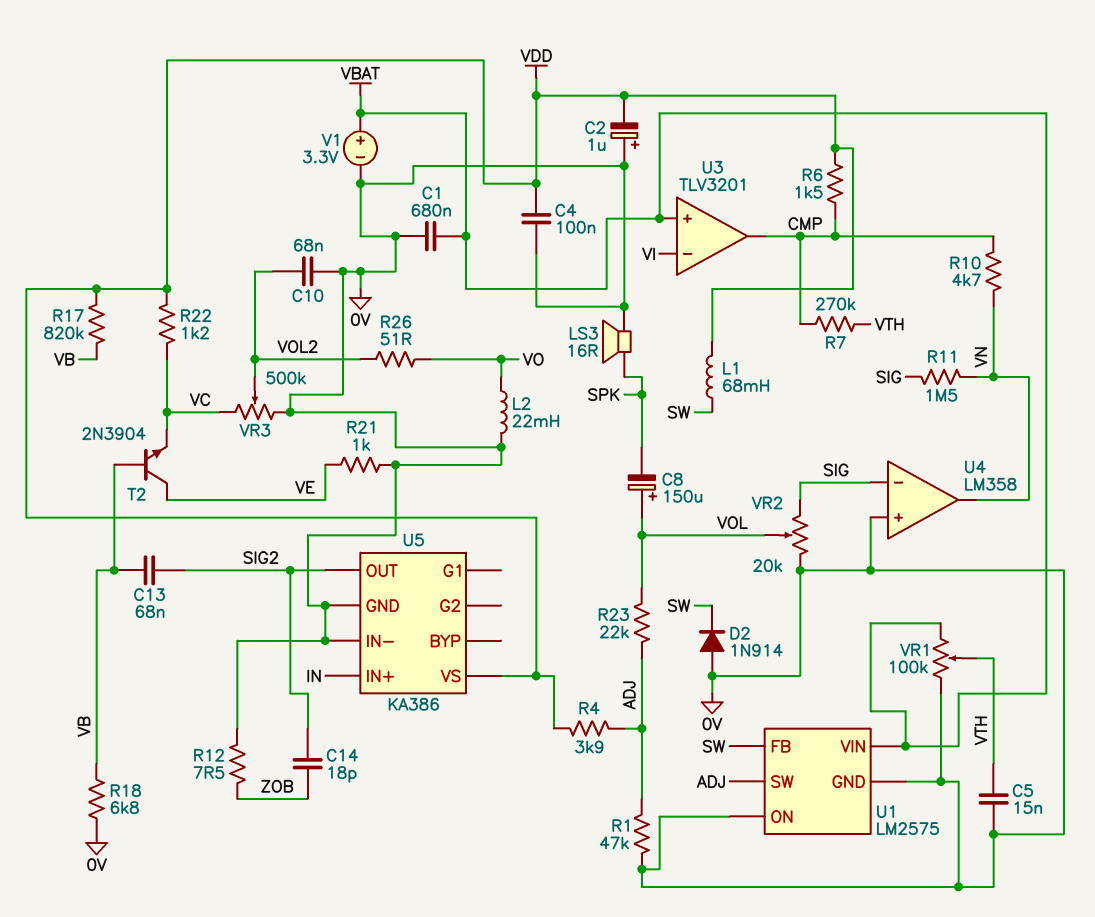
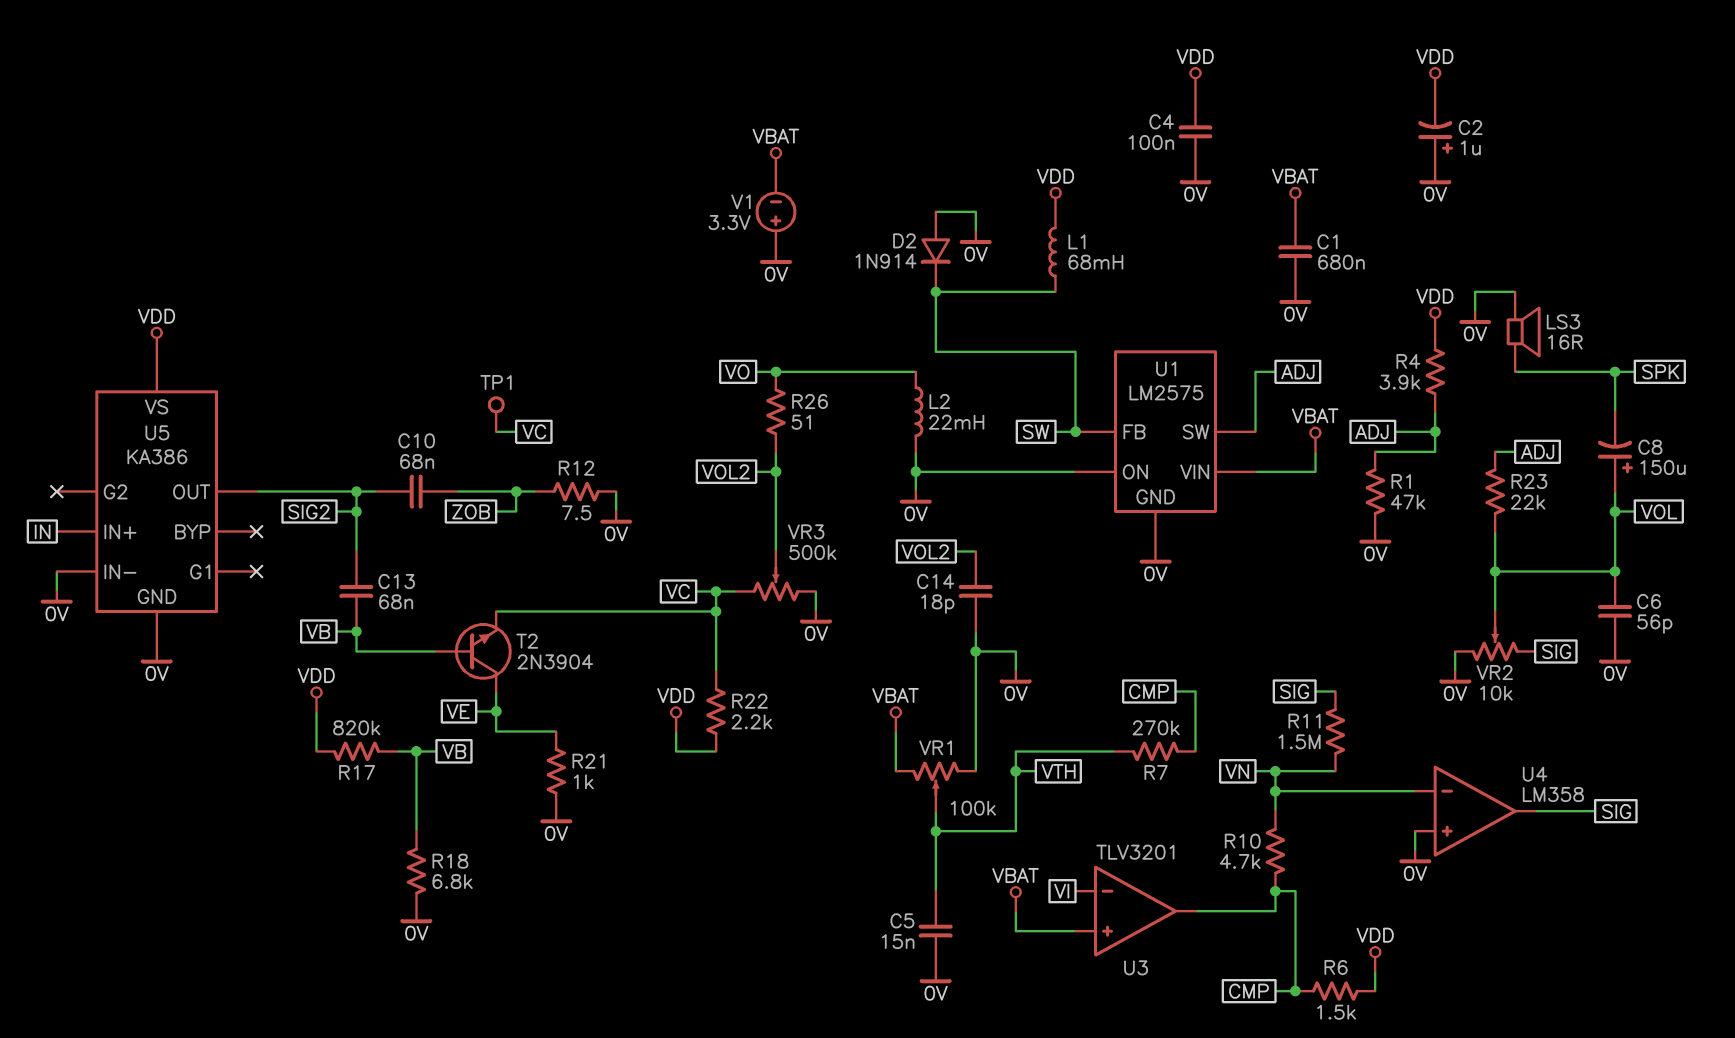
C6: none -> 56pF (0V, VOL)
C10: 68nF (0V, VOL2) -> 68nF (SIG2, ZOB)
C14: 18pF (SIG2, ZOB) -> 18pF (0V, VOL2)
R22: 1.2k (VC, VDD) -> 2.2k (VC, VDD)
TP1: none -> test point (VC)
U4 pin in-: SIG -> VN
U4 pin out: VN -> SIG
V1: 3.3V (plus VBAT, minus 0V) -> 3.3V (plus 0V, minus VBAT)
VR2: 20k (0V, SIG, wiper VOL) -> 10k (0V, SIG, wiper VOL)

